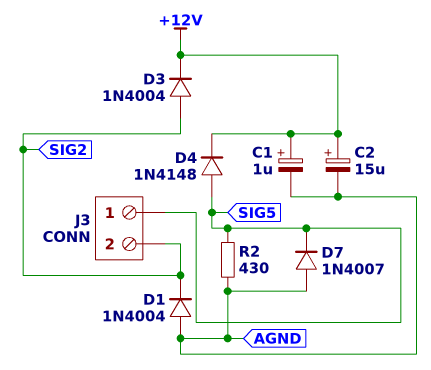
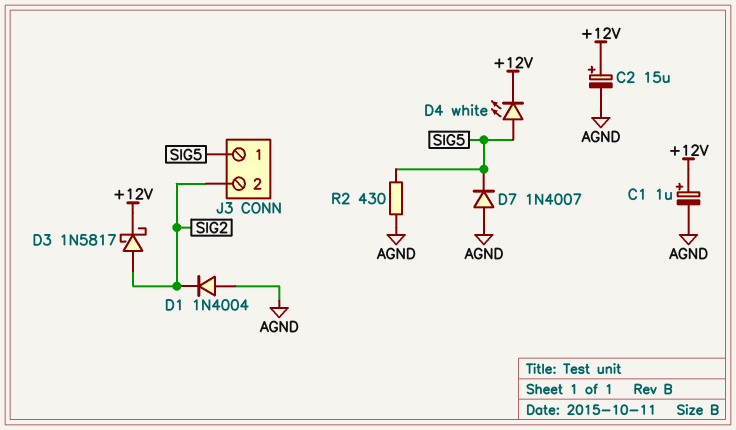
D3: diode 1N4004 (A SIG2, K +12V) -> schottky 1N5817 (A SIG2, K +12V)
D4: diode 1N4148 (A SIG5, K +12V) -> LED white (A SIG5, K +12V)

